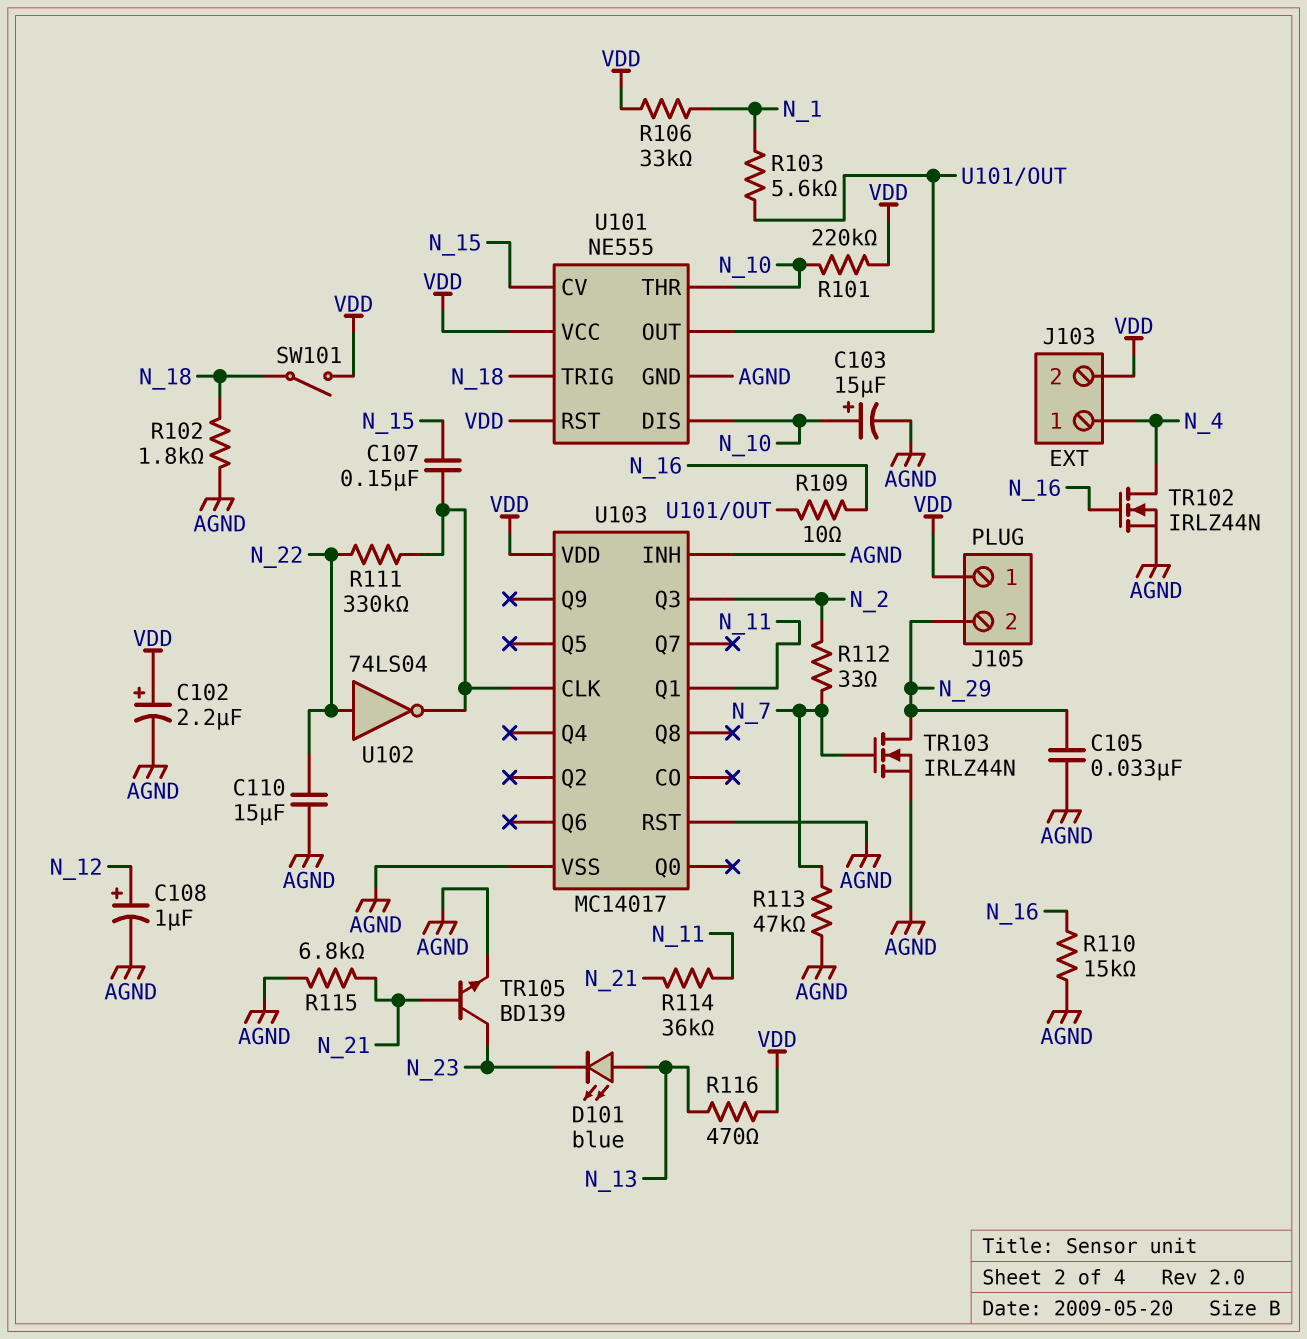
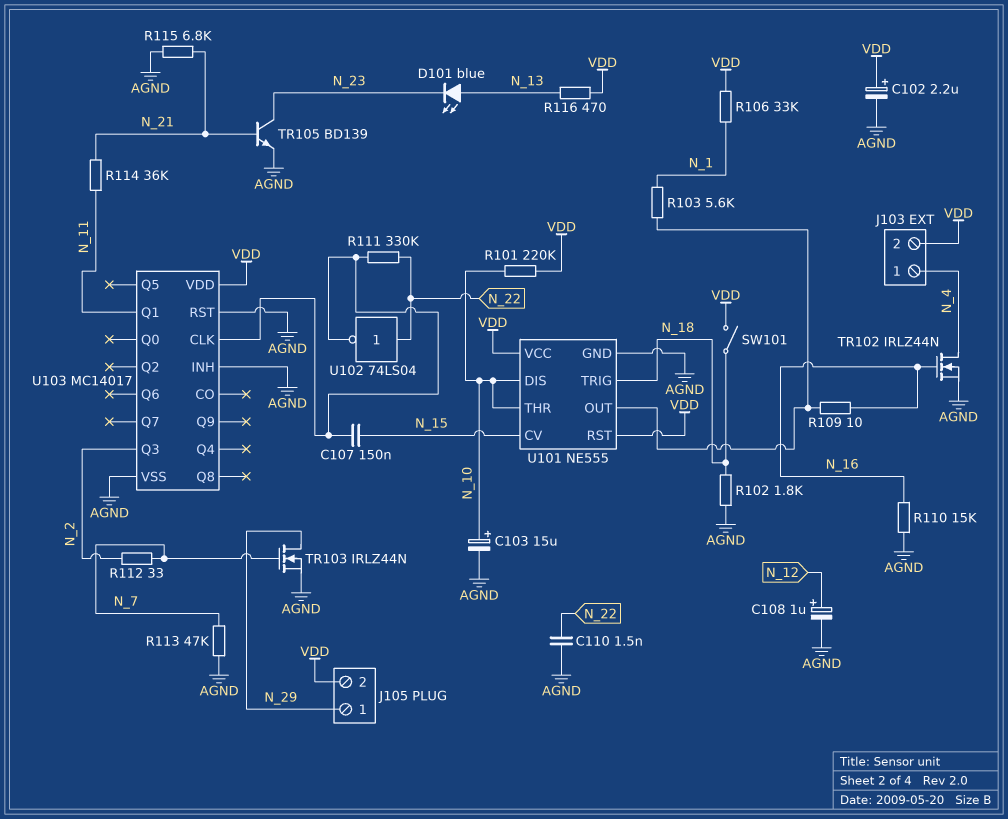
C105: 33nF (AGND, N_29) -> none
C110: 15uF (AGND, N_22) -> 1.5nF (AGND, N_22)
J105 pin 1: VDD -> N_29
J105 pin 2: N_29 -> VDD

